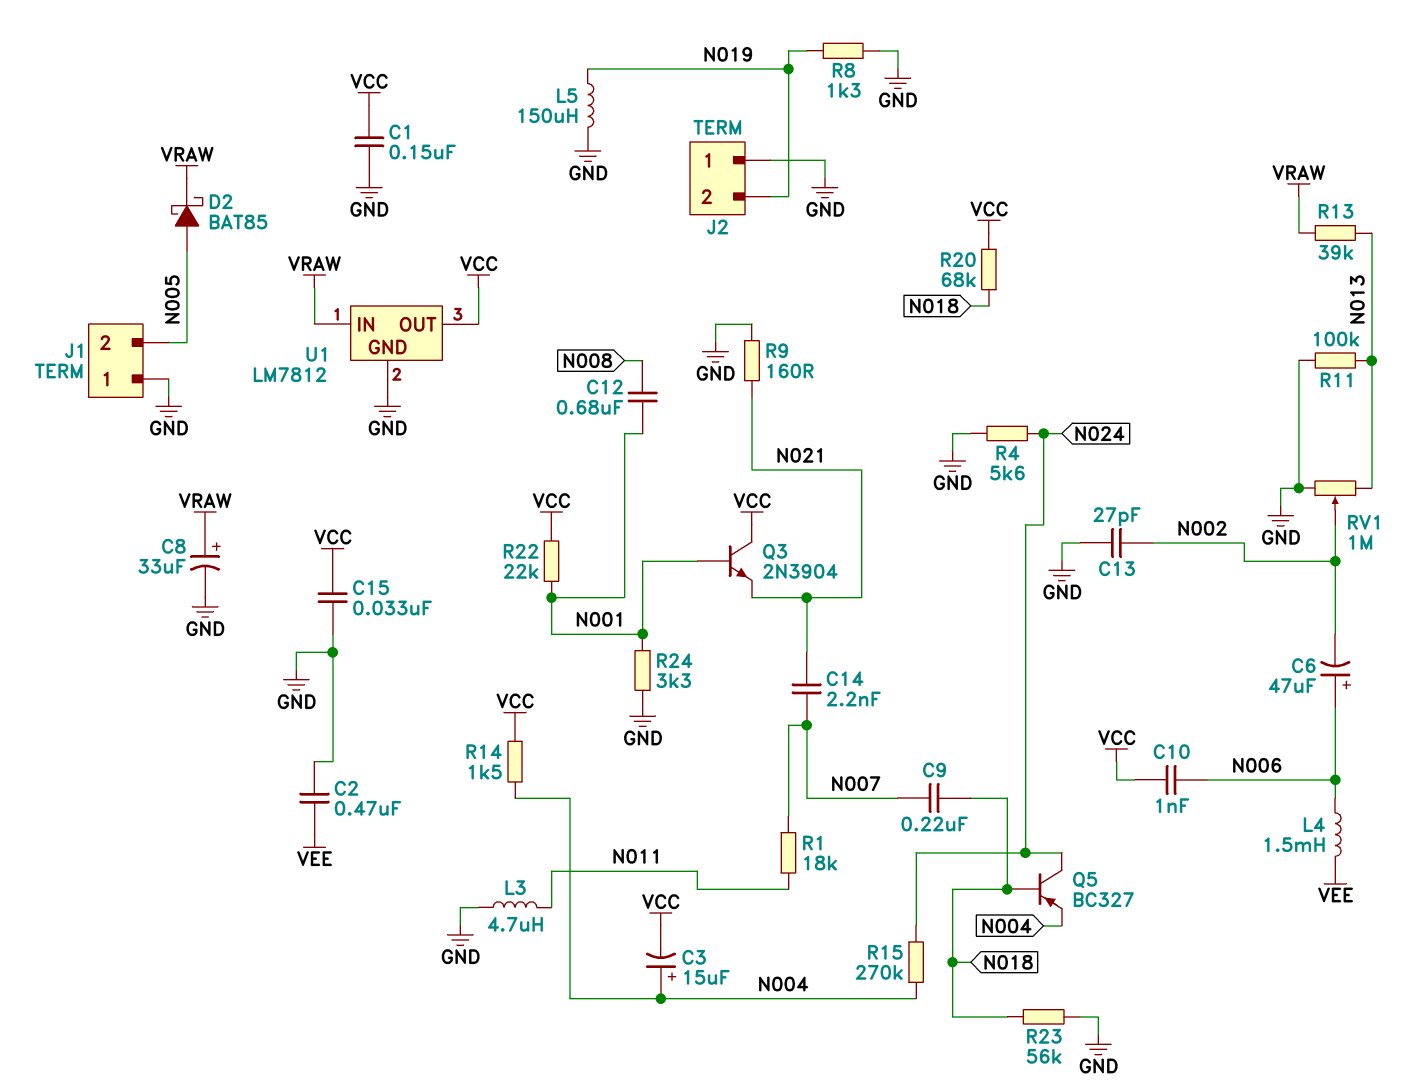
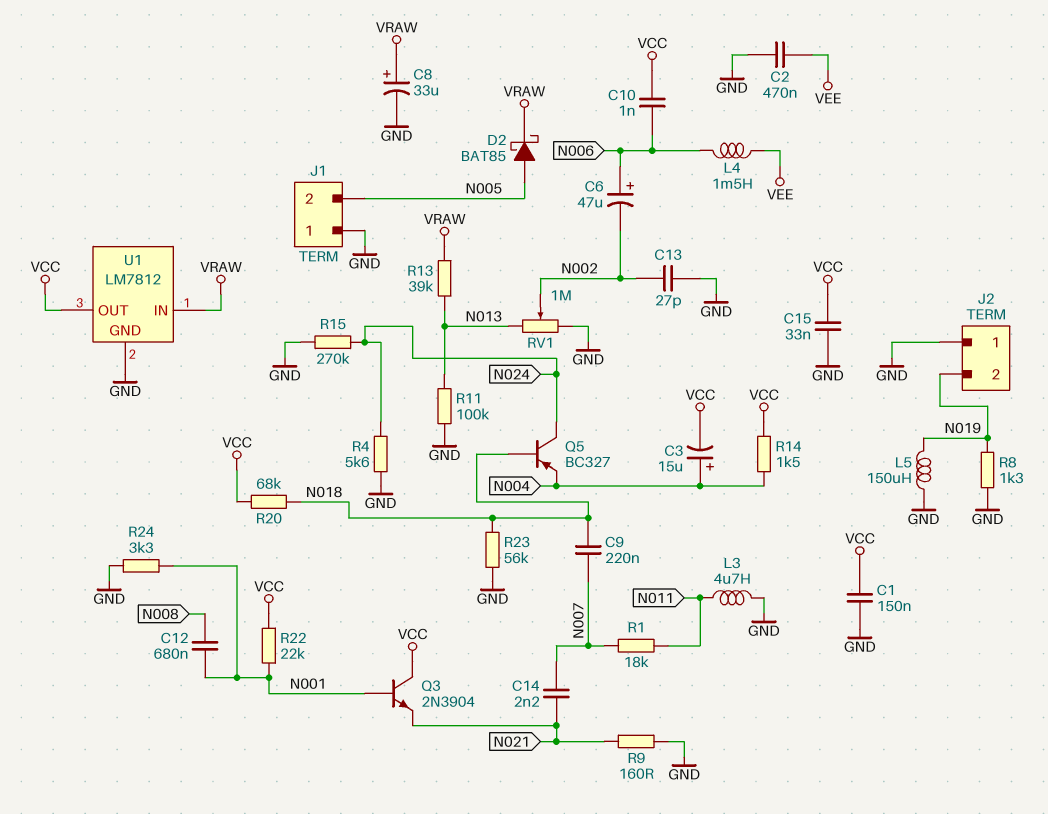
R15: 270k (N004, N024) -> 270k (GND, N024)

